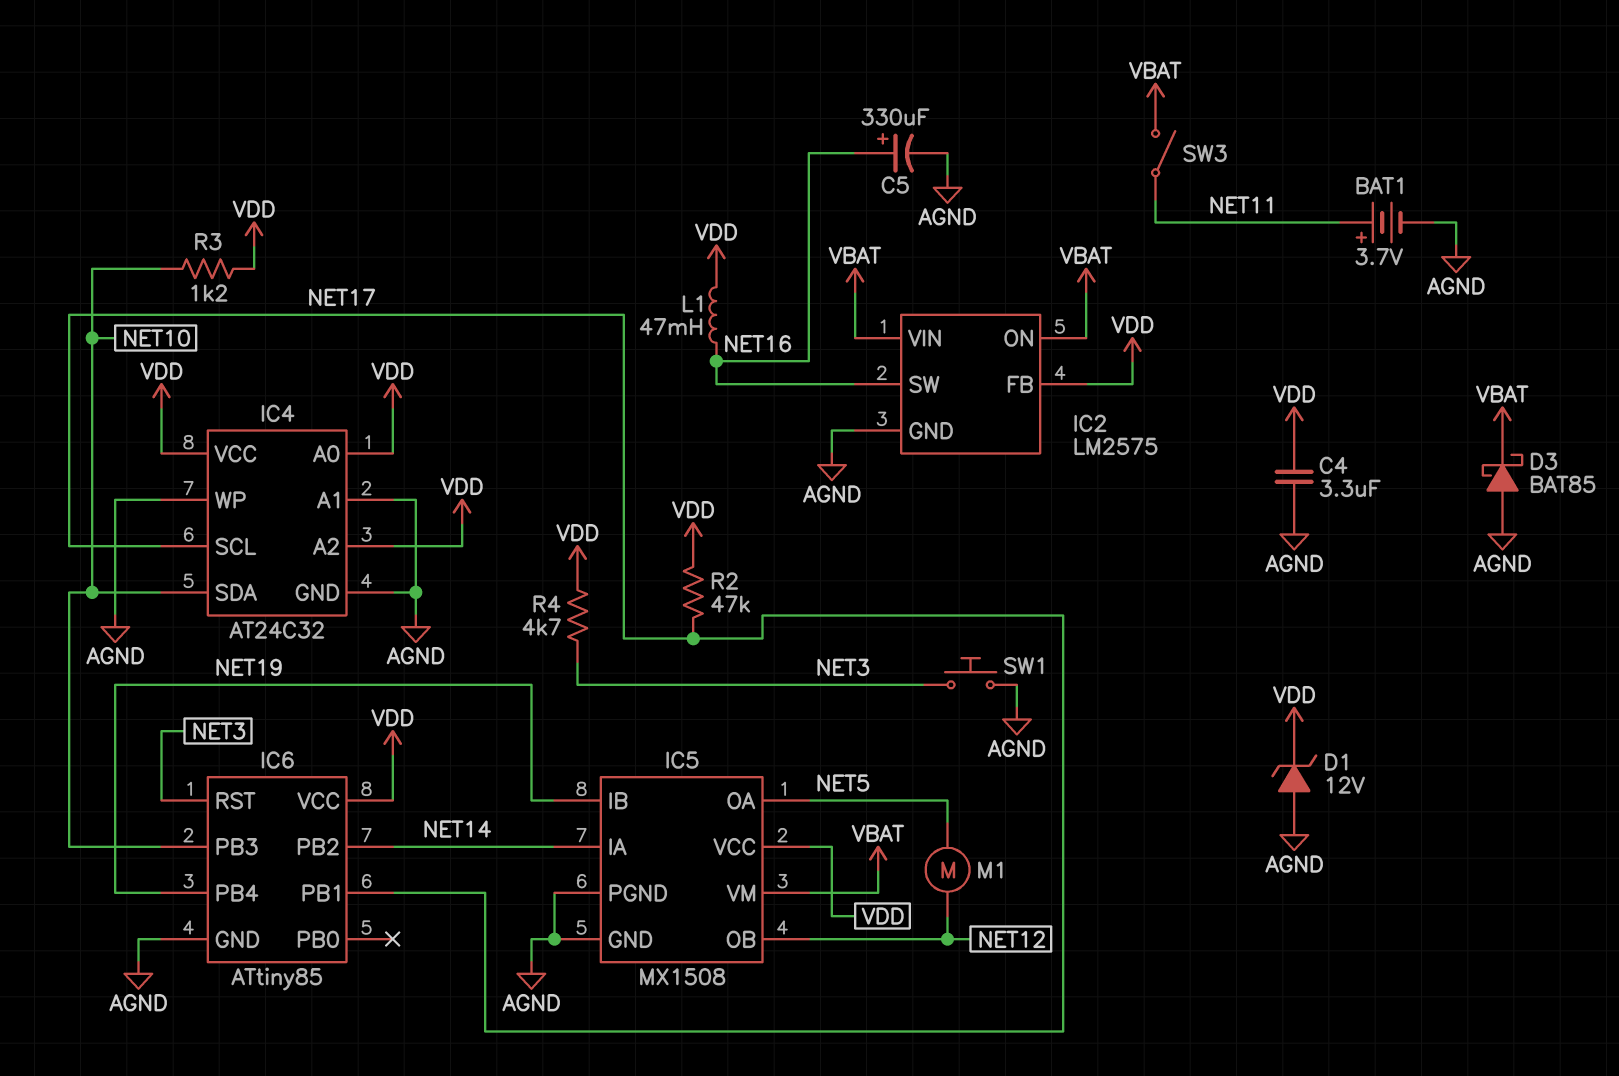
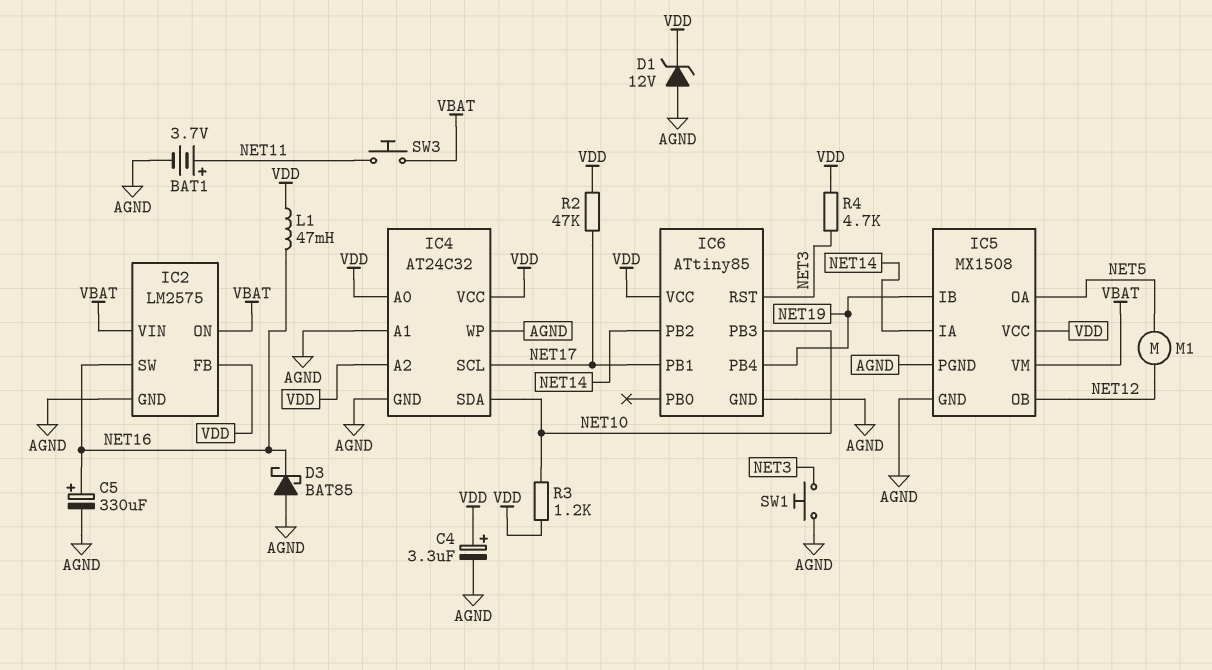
C4: 3.3uF (AGND, VDD) -> 3.3uF (plus VDD, minus AGND)
D3: schottky BAT85 (A AGND, K VBAT) -> schottky BAT85 (A AGND, K NET16)
SW3: switch (NET11, VBAT) -> button (NET11, VBAT)

